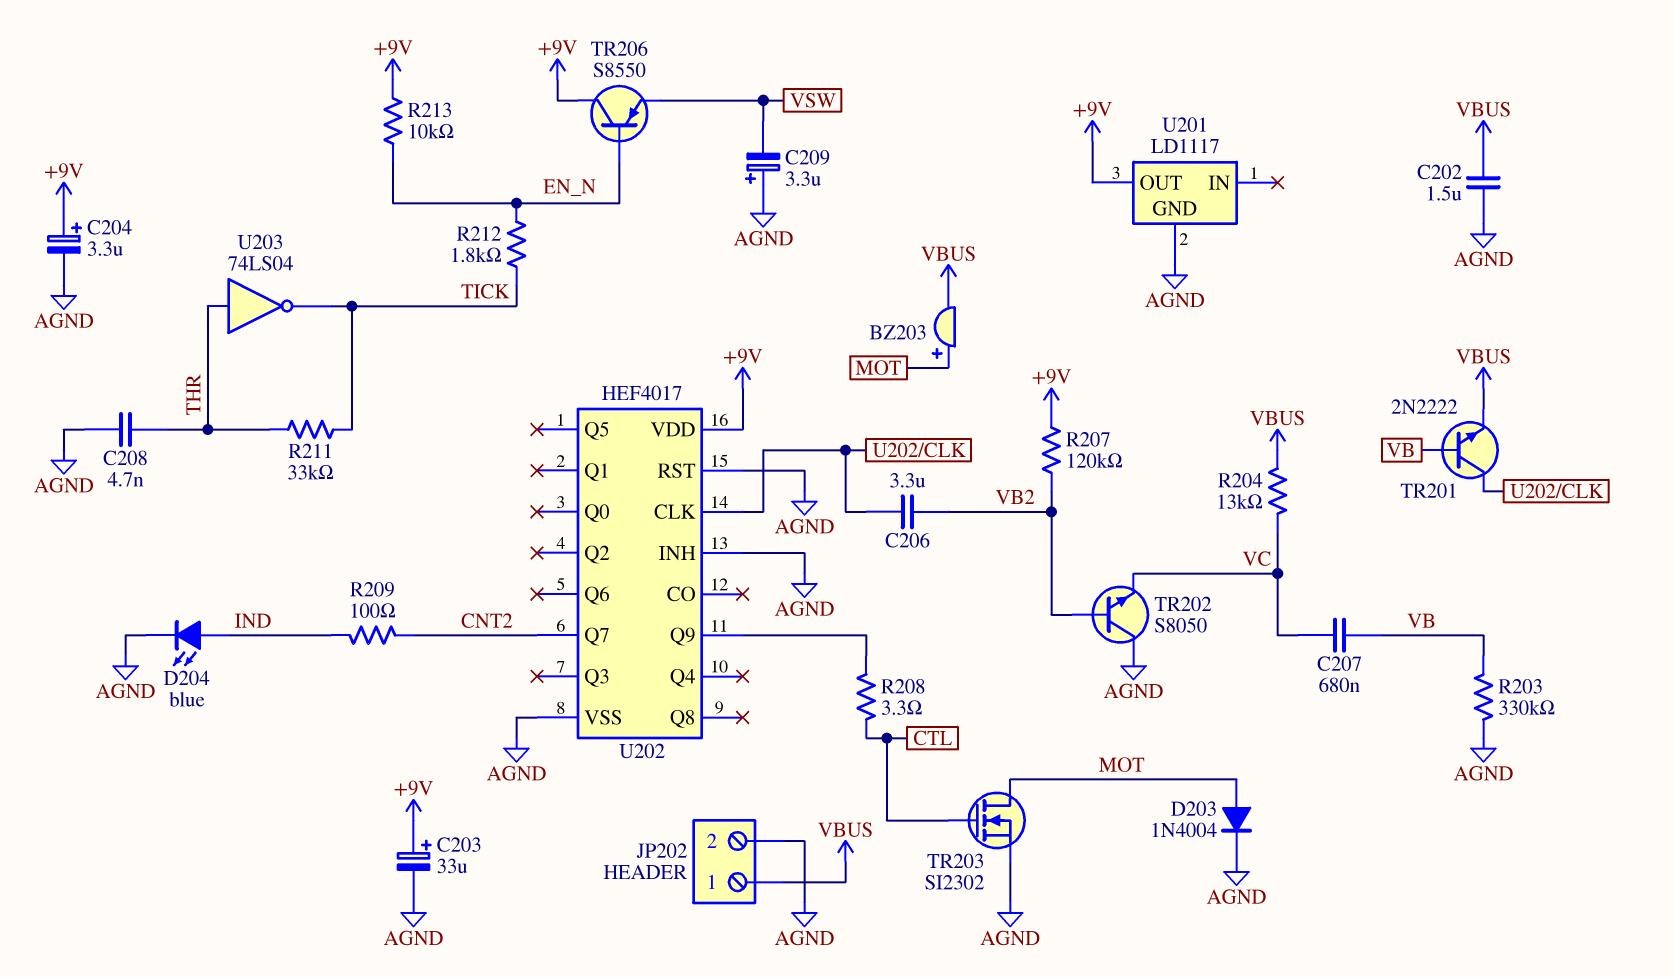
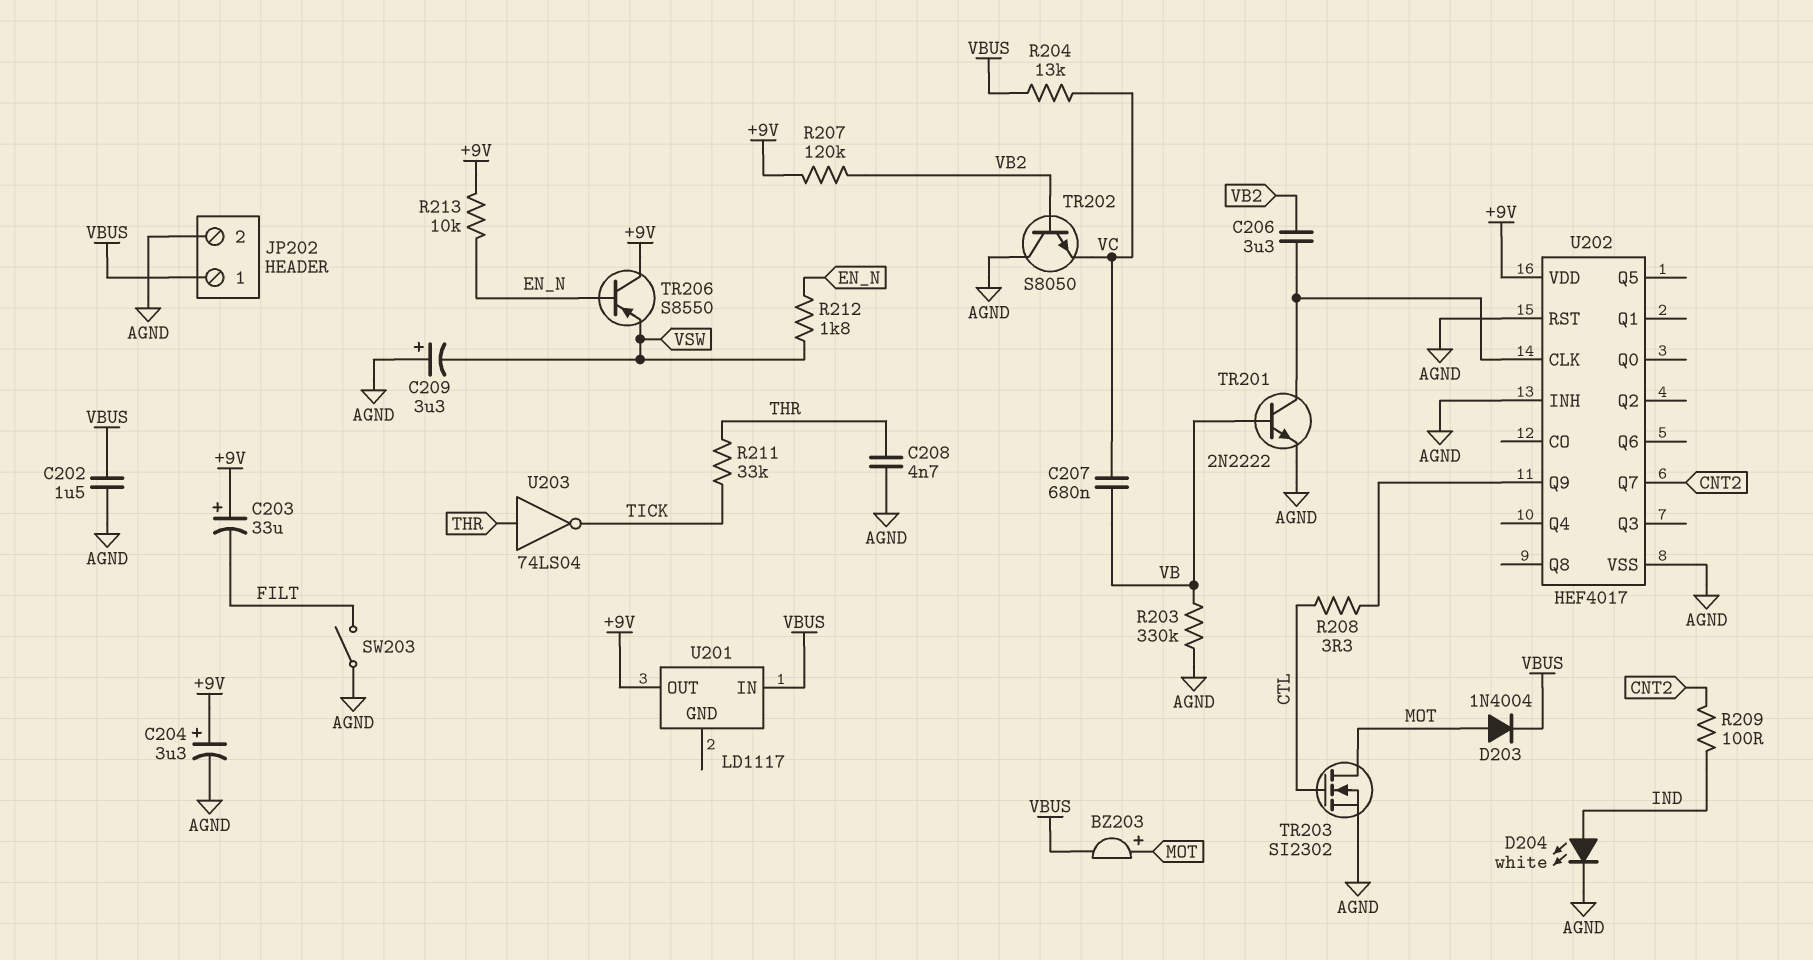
C203: 33uF (plus +9V, minus AGND) -> 33uF (plus +9V, minus FILT)
D203: diode 1N4004 (A MOT, K AGND) -> diode 1N4004 (A MOT, K VBUS)
D204: LED blue (A IND, K AGND) -> LED white (A IND, K AGND)
R212: 1.8k (EN_N, TICK) -> 1.8k (EN_N, VSW)
SW203: none -> switch (AGND, FILT)
TR201: NPN 2N2222 (B VB, C U202/CLK, E VBUS) -> NPN 2N2222 (B VB, C U202/CLK, E AGND)
U201 pin GND: AGND -> none
U201 pin IN: none -> VBUS

